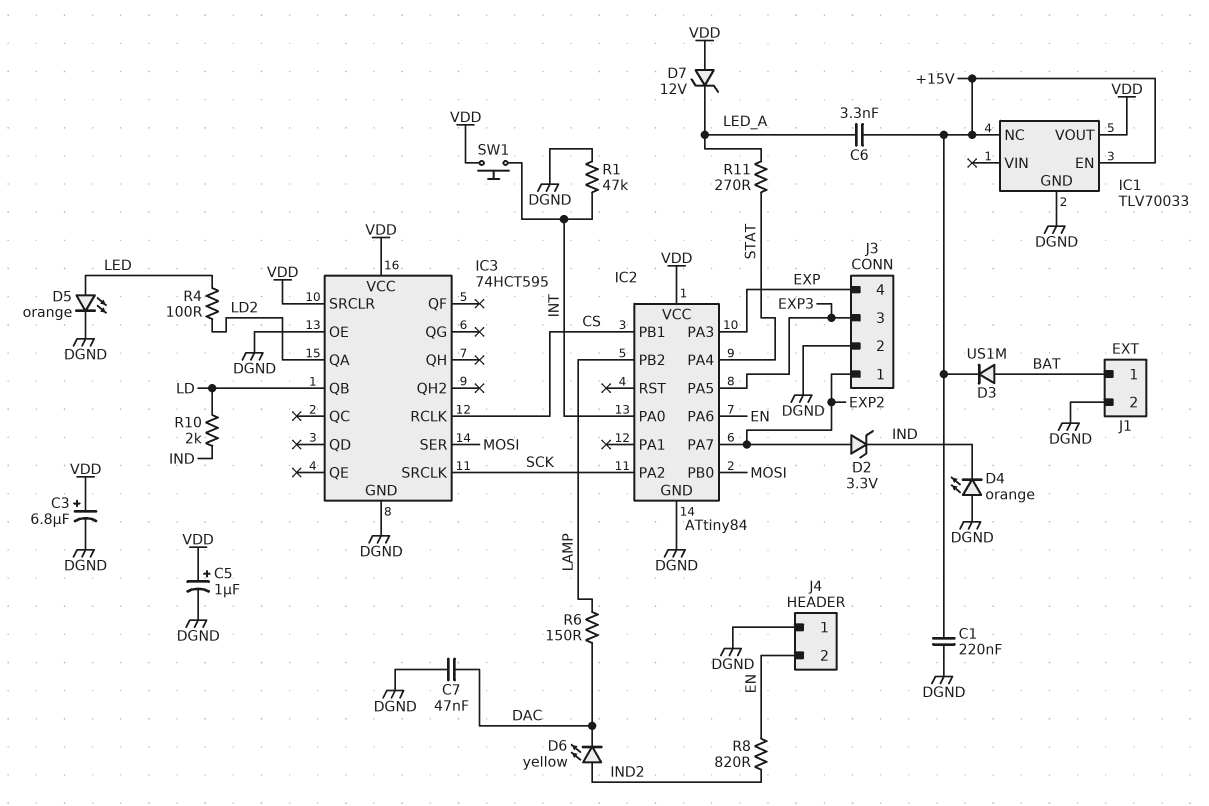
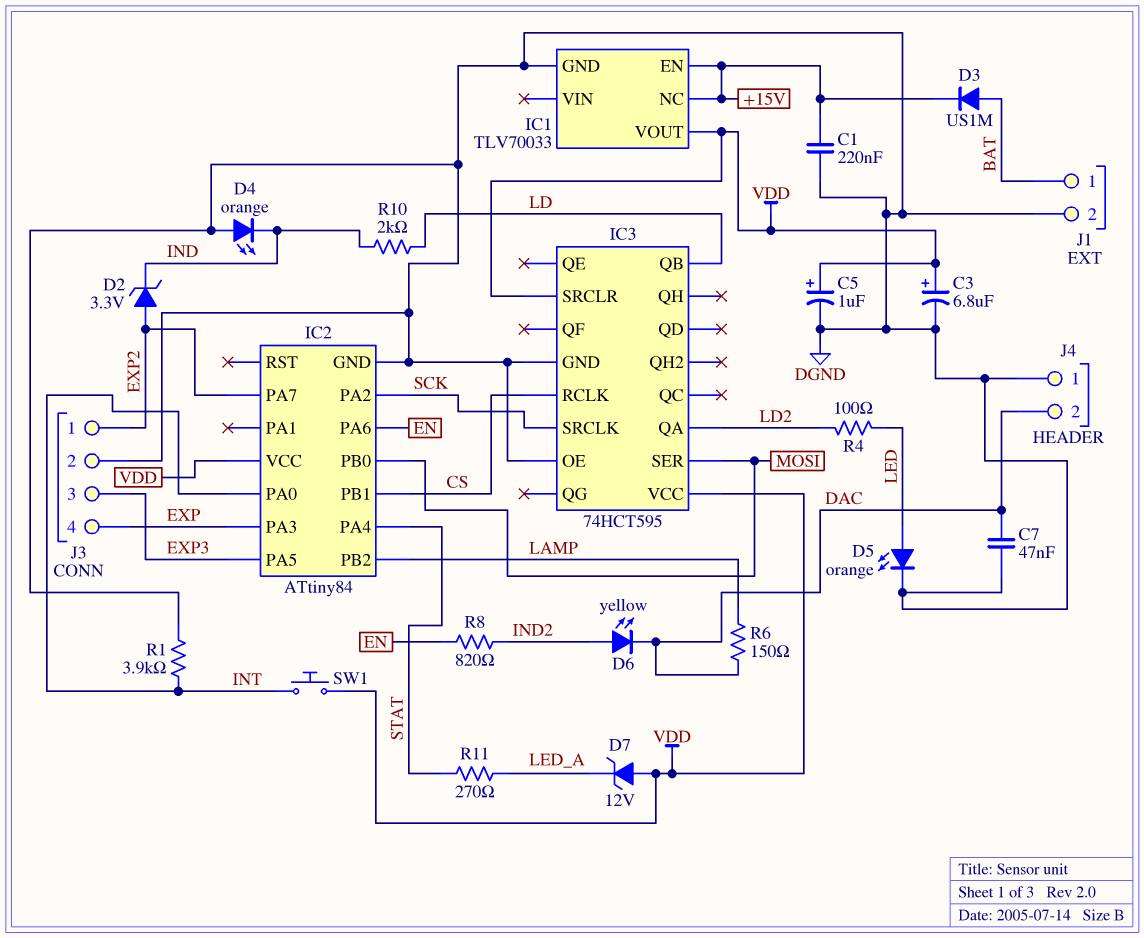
C6: 3.3nF (+15V, LED_A) -> none
J4 pin 2: EN -> DAC
R1: 47k (DGND, INT) -> 3.9k (DGND, INT)

